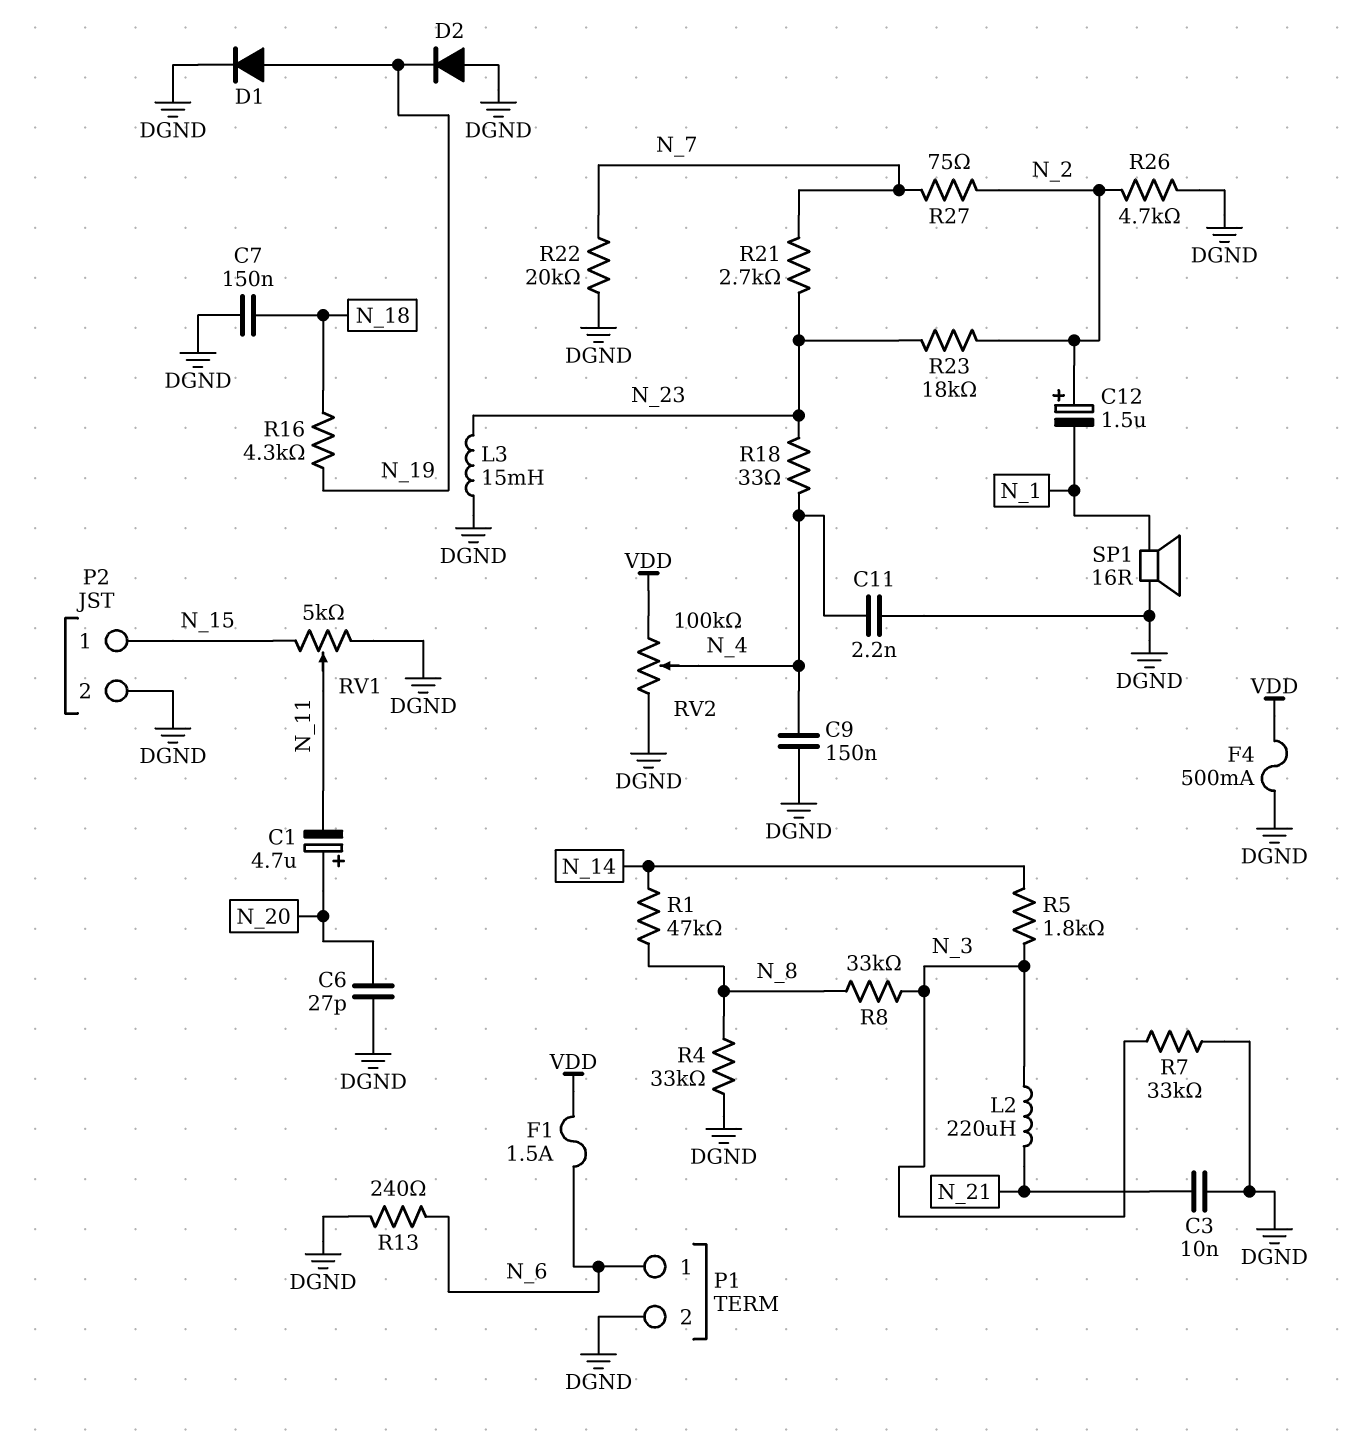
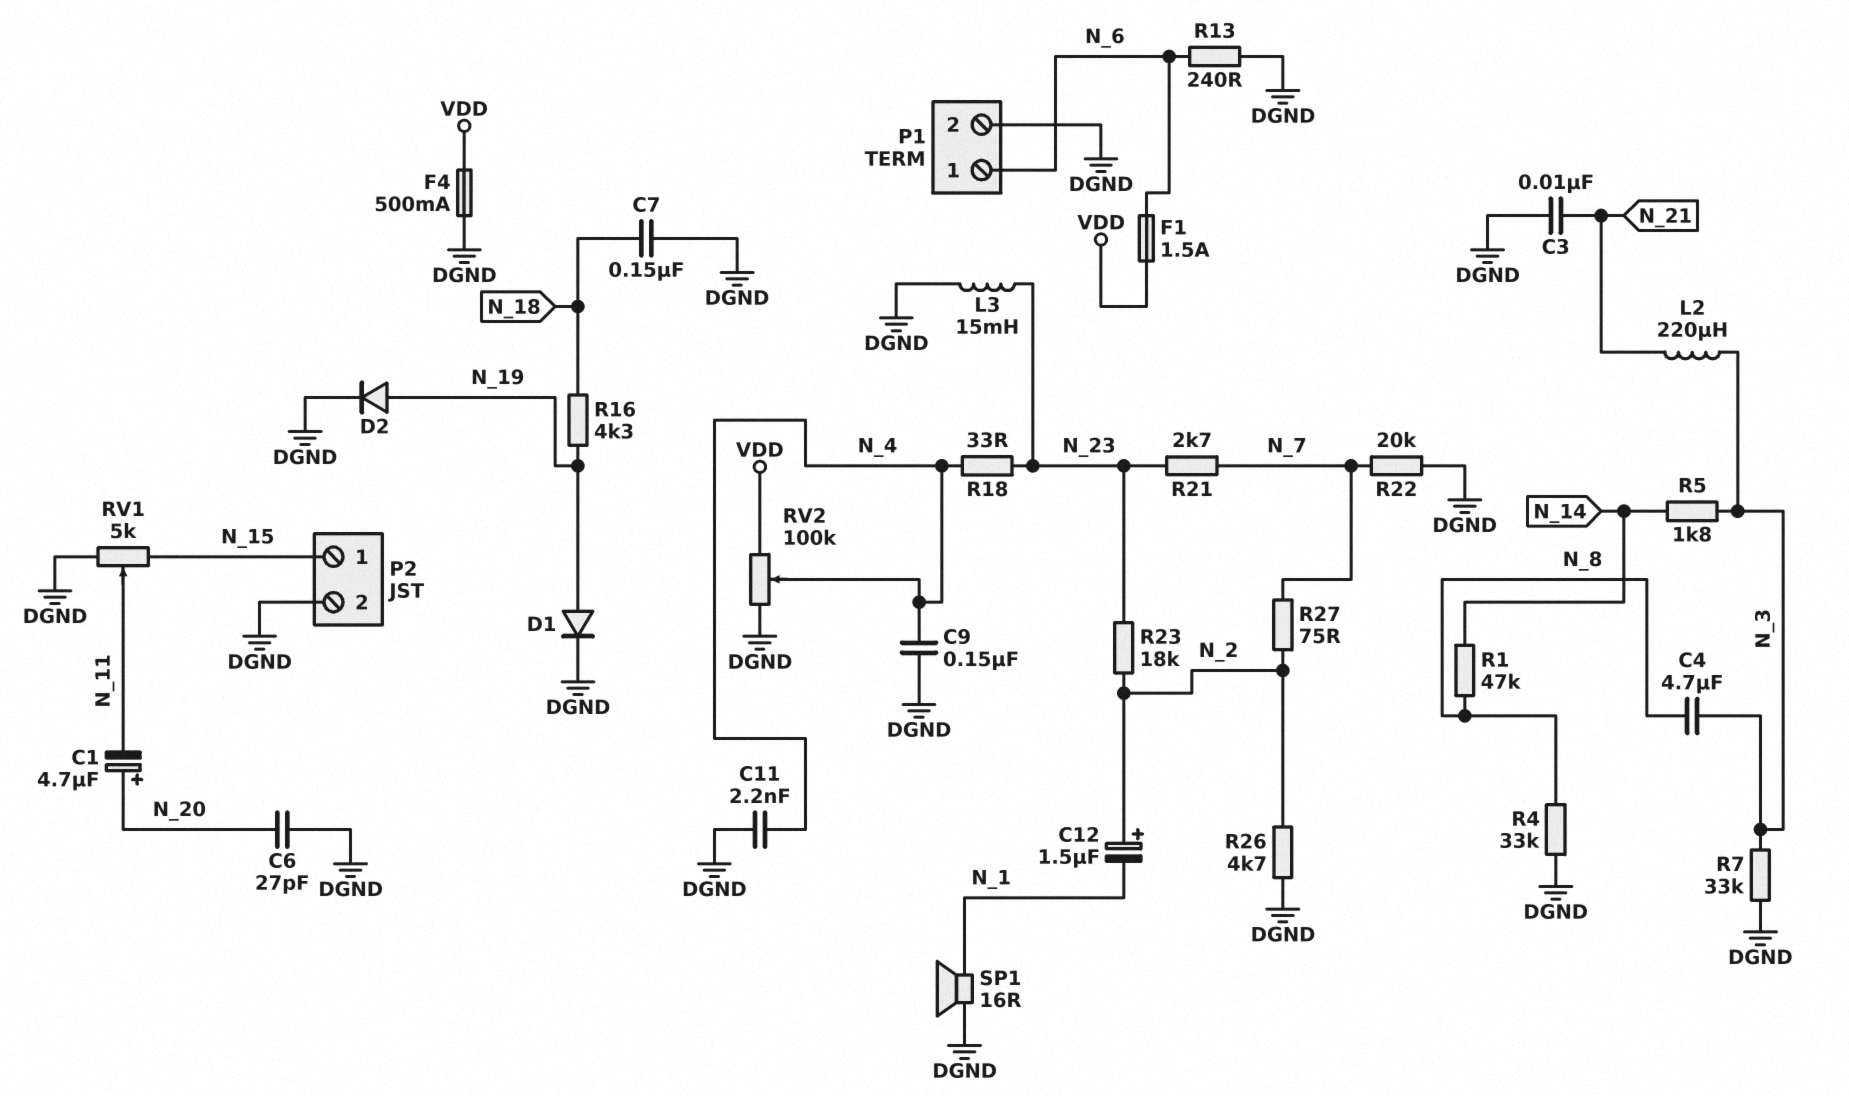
C4: none -> 4.7uF (N_3, N_8)
D2: diode (A DGND, K N_19) -> diode (A N_19, K DGND)
R8: 33k (N_3, N_8) -> none

